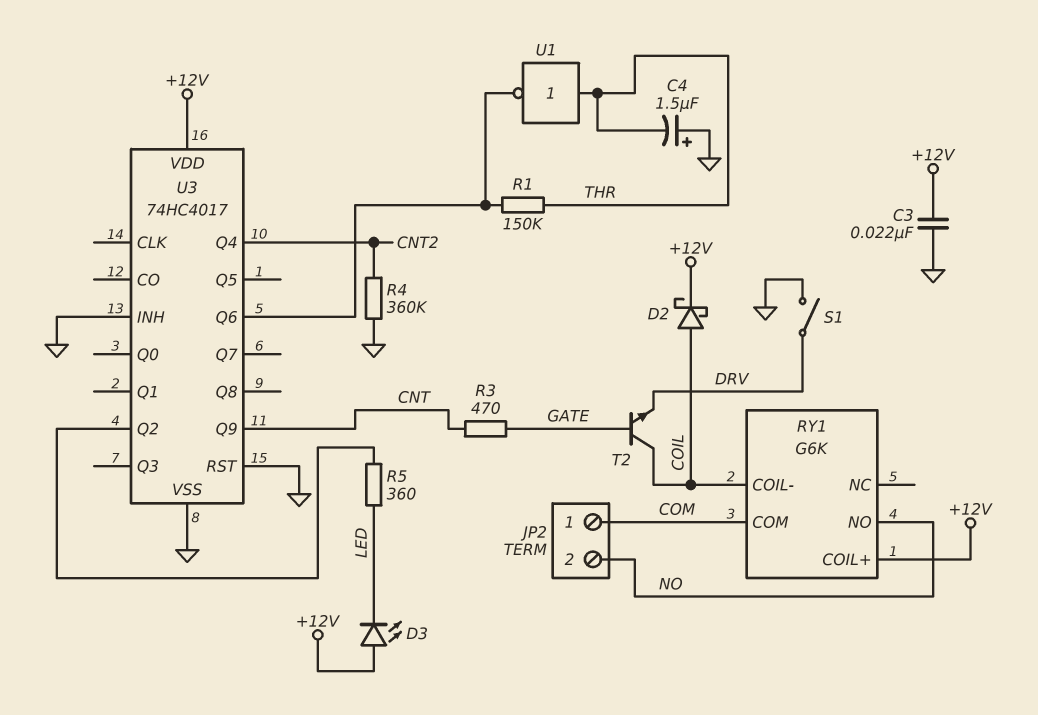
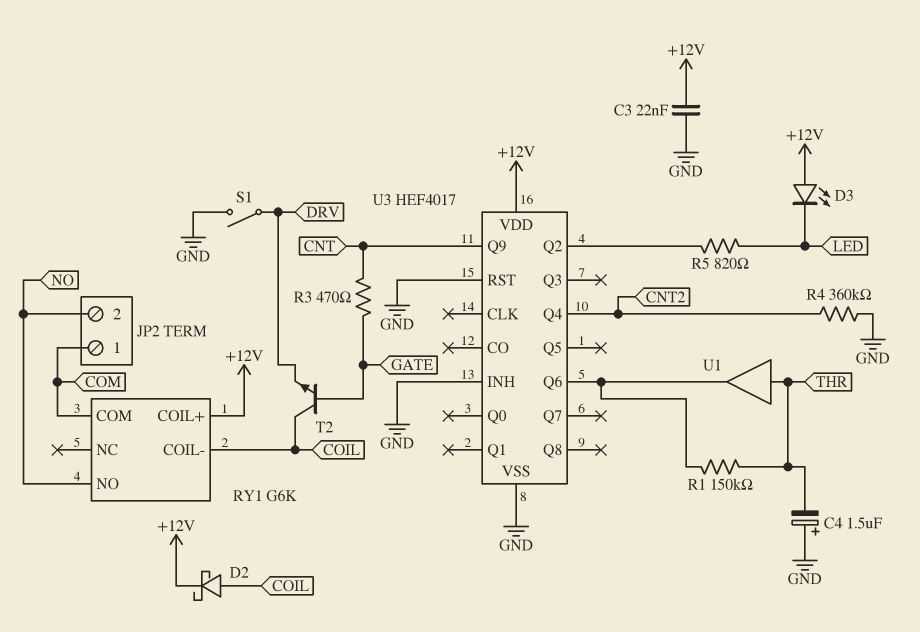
R5: 360 (LED, U3/Q2) -> 820 (LED, U3/Q2)
U1: NOT (in THR, out U3/Q6) -> buffer (in THR, out U3/Q6)
U3: 74HC4017 -> HEF4017

